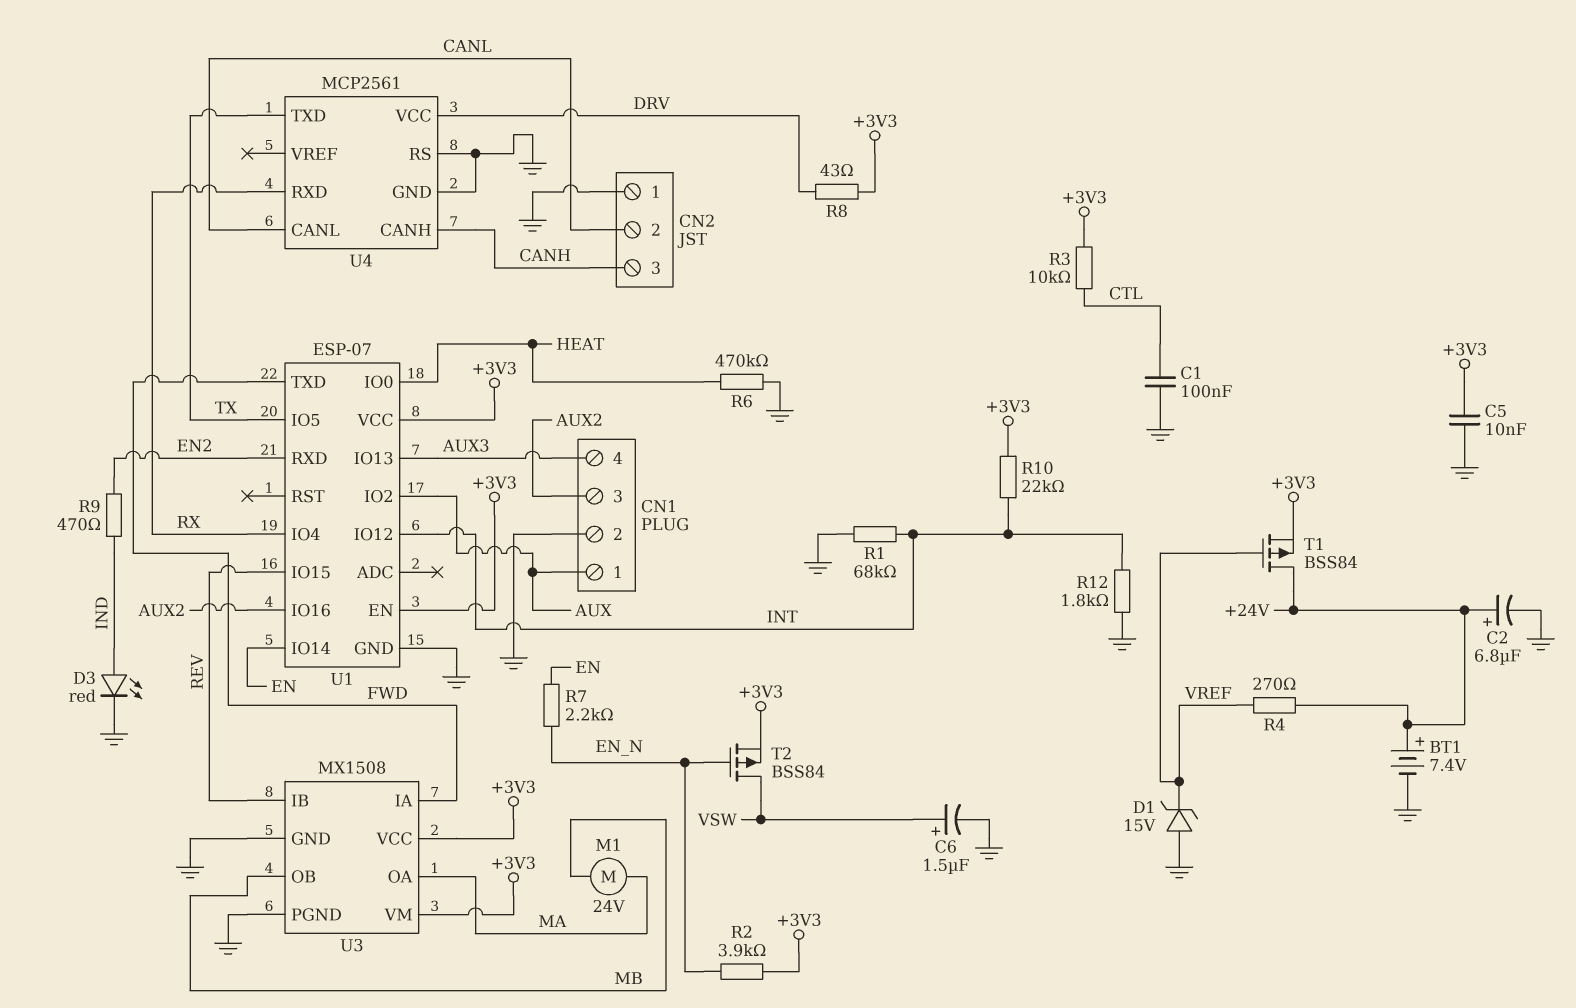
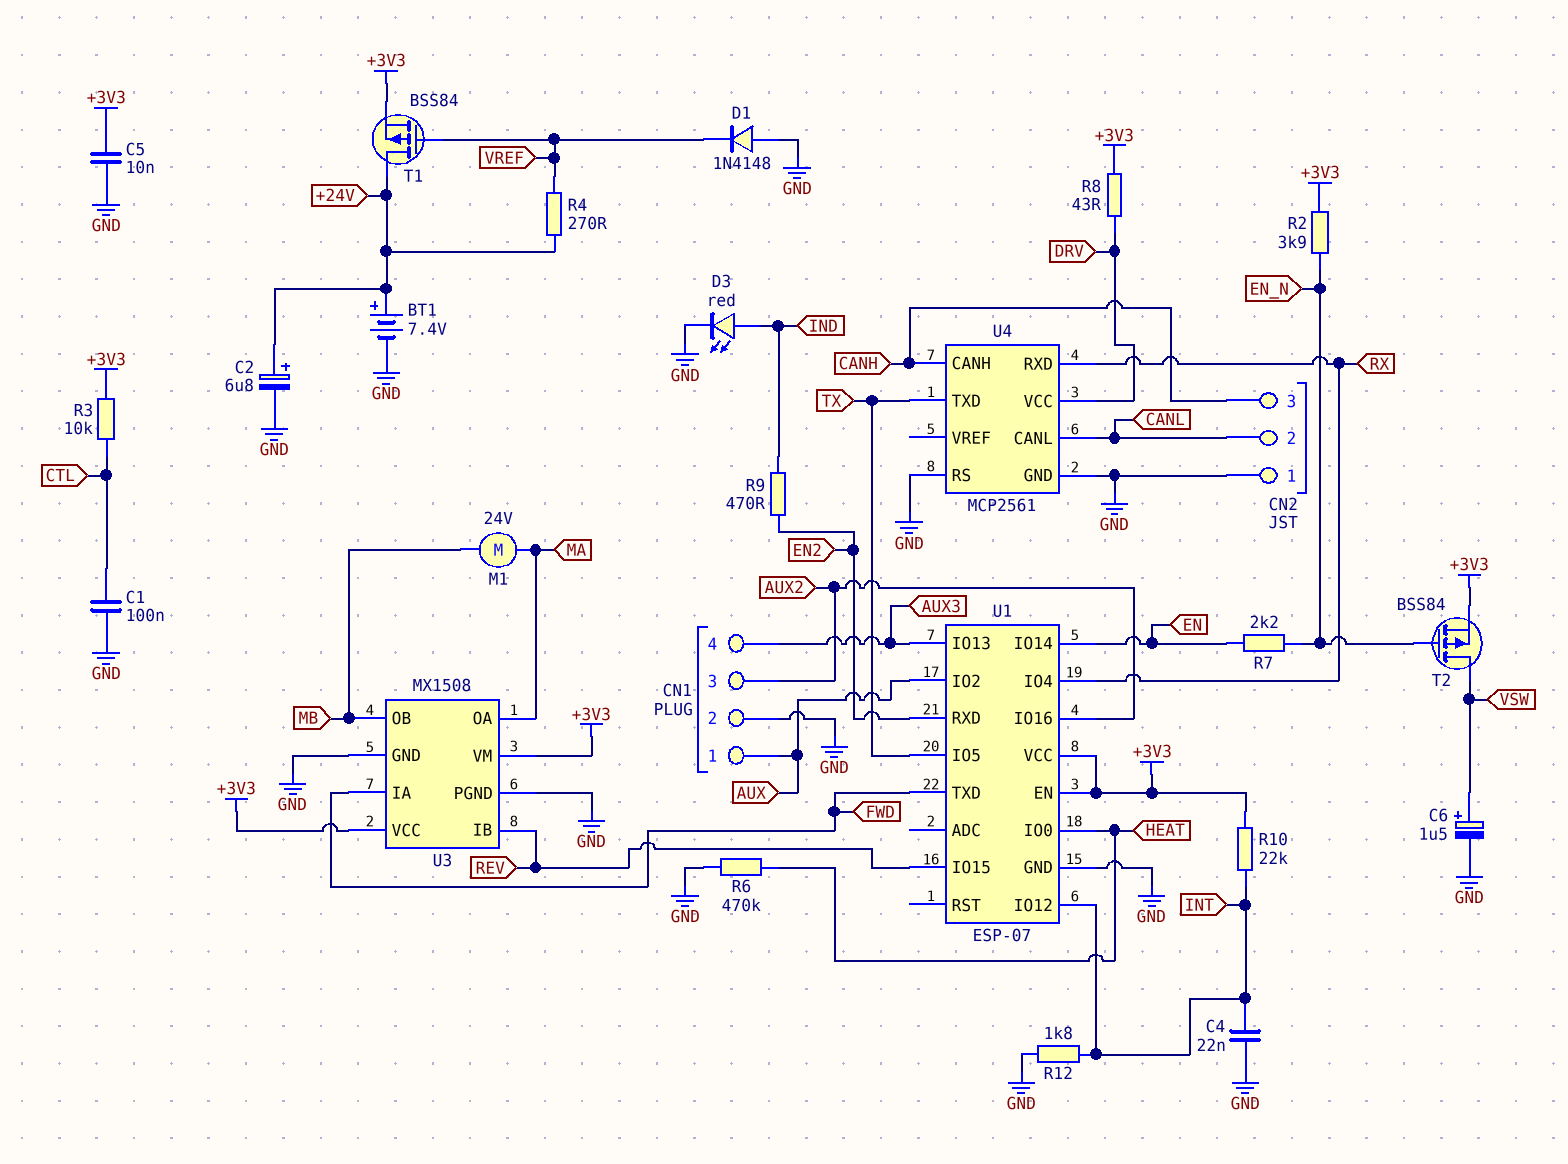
C4: none -> 22nF (GND, INT)
D1: zener 15V (A GND, K VREF) -> diode 1N4148 (A GND, K VREF)
R1: 68k (GND, INT) -> none

